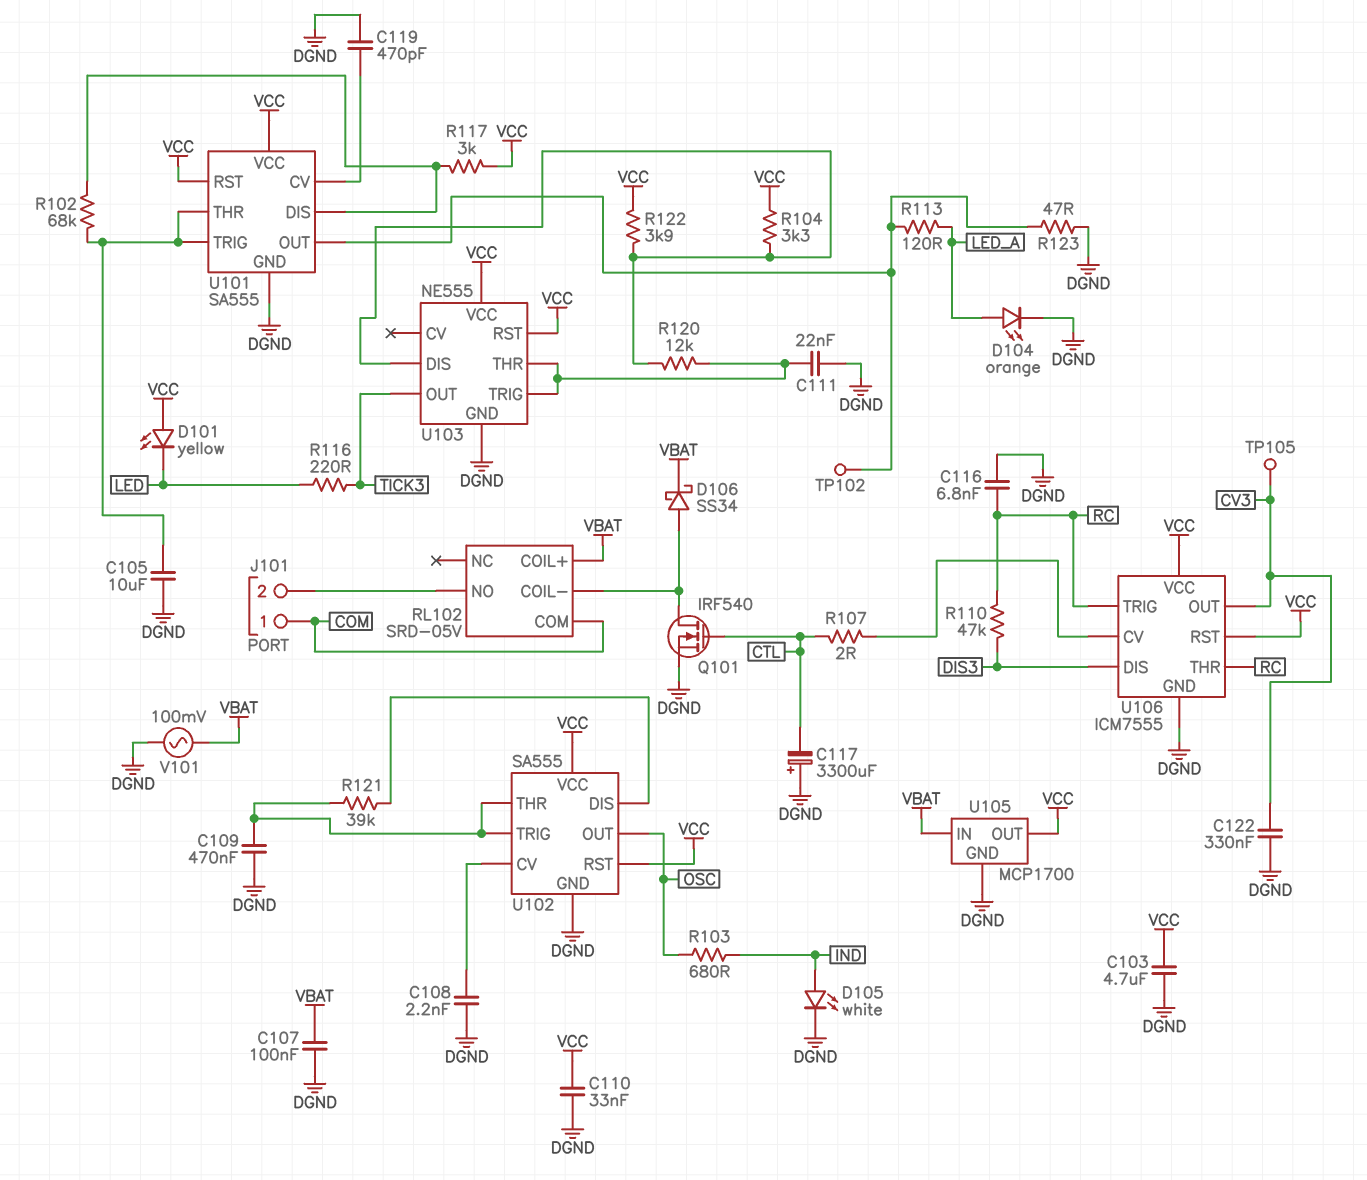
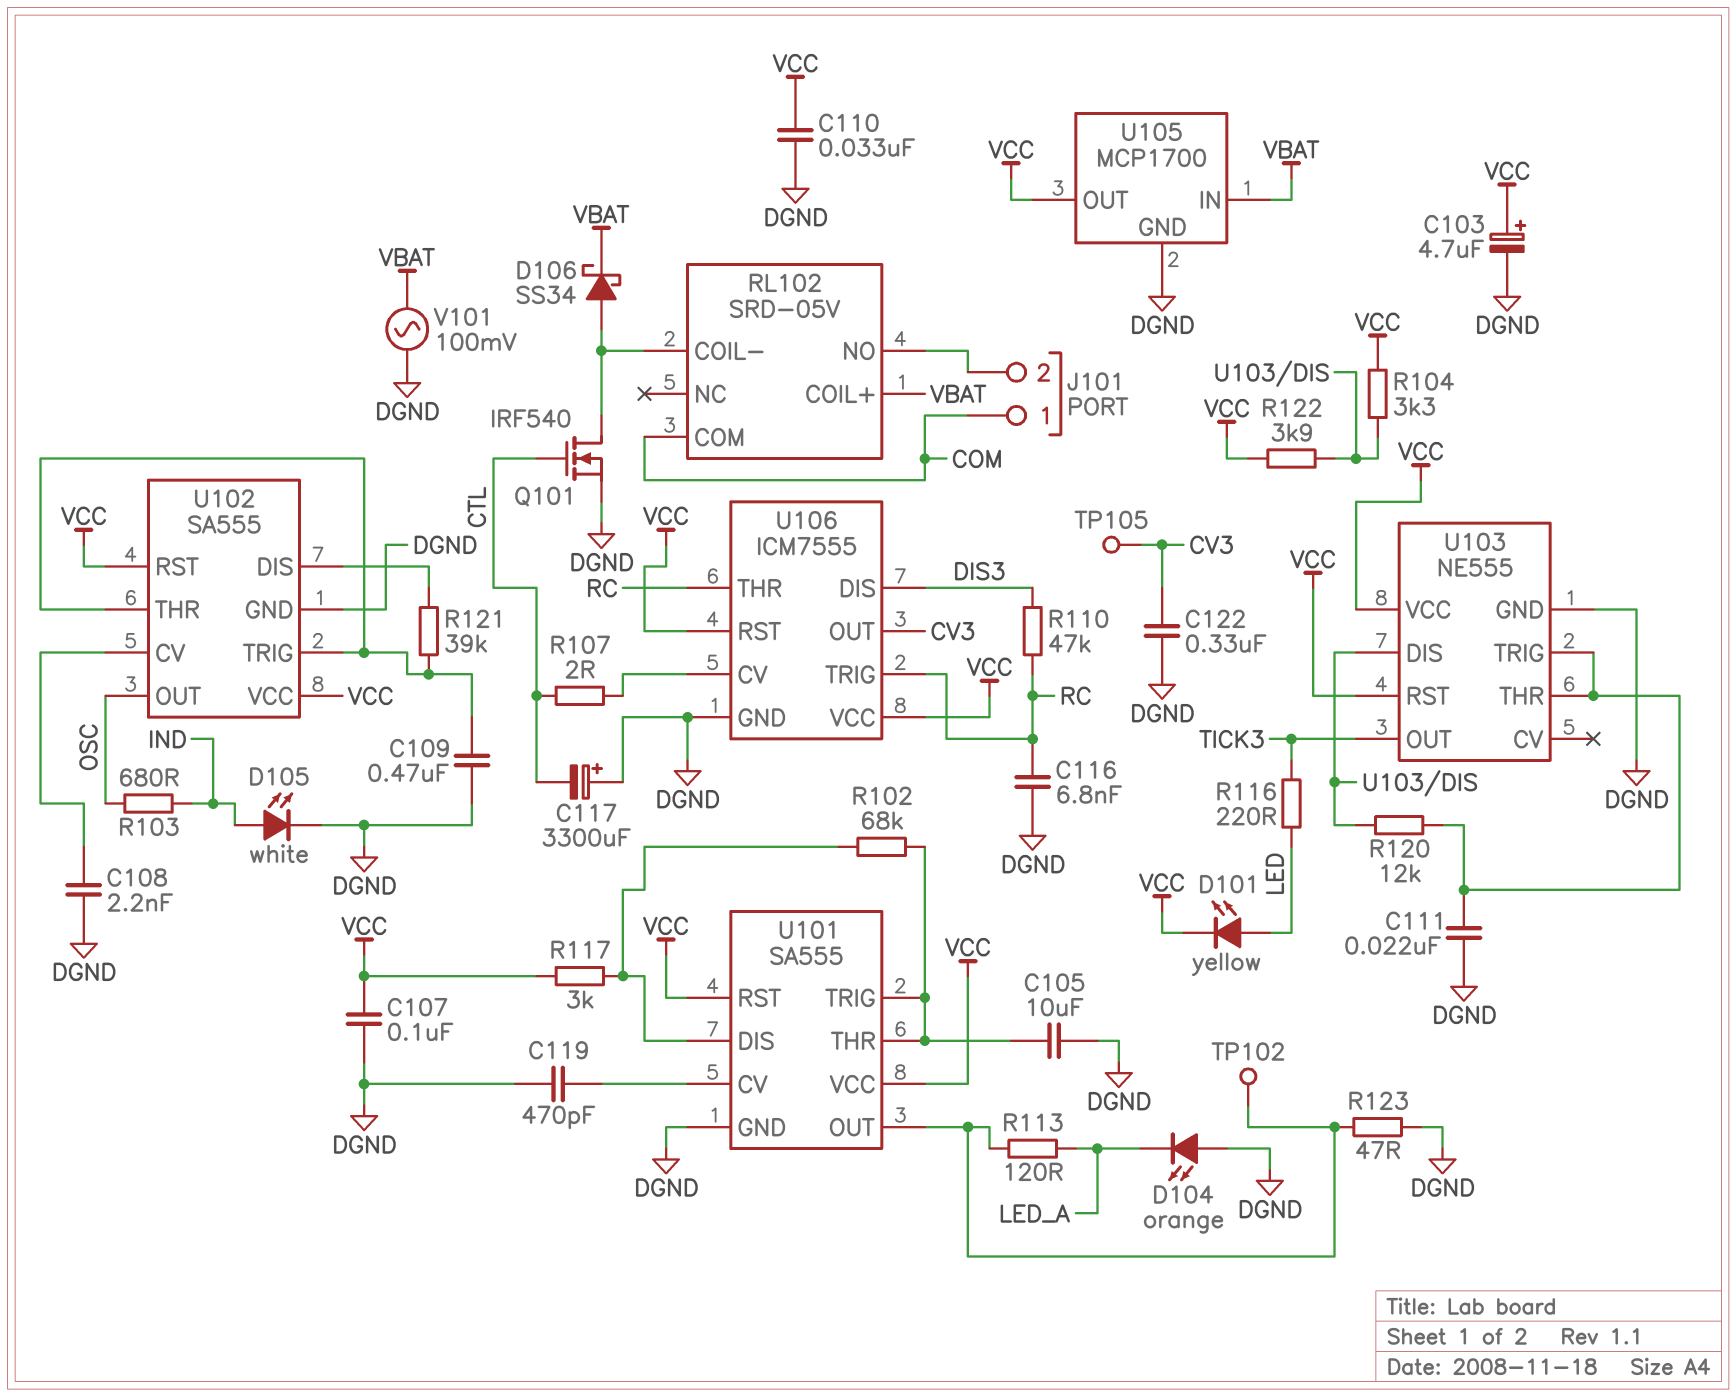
C103: 4.7uF (DGND, VCC) -> 4.7uF (plus VCC, minus DGND)
C107: 100nF (DGND, VBAT) -> 100nF (DGND, VCC)
D101: LED yellow (A VCC, K LED) -> LED yellow (A LED, K VCC)
D104: LED orange (A LED_A, K DGND) -> LED orange (A DGND, K LED_A)

